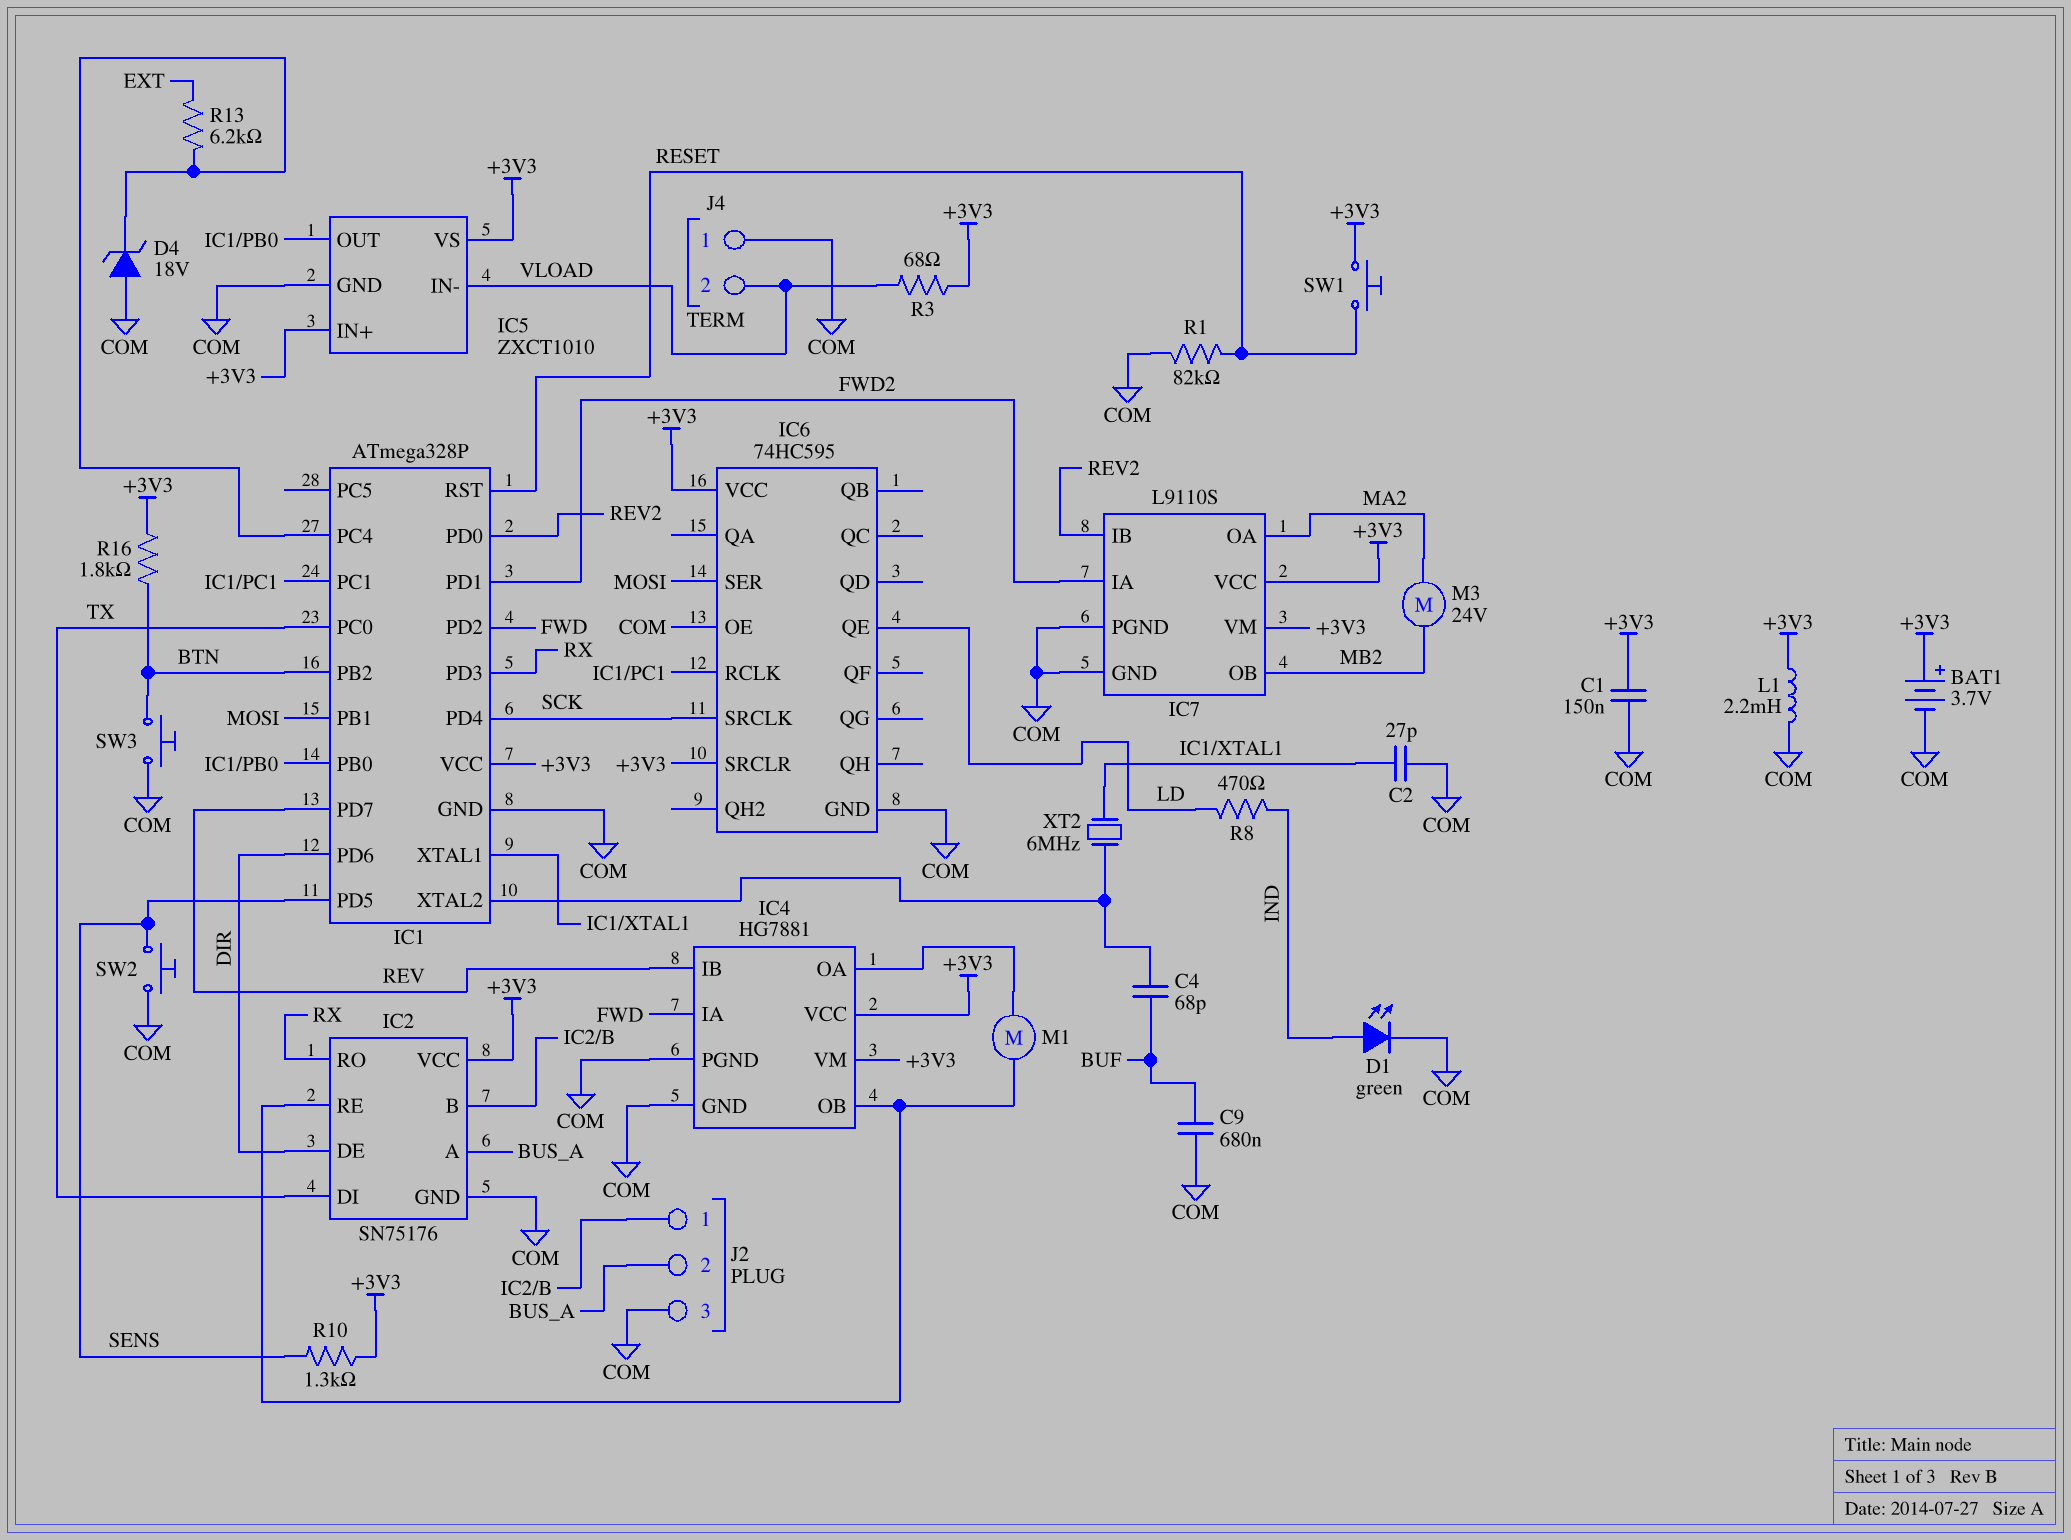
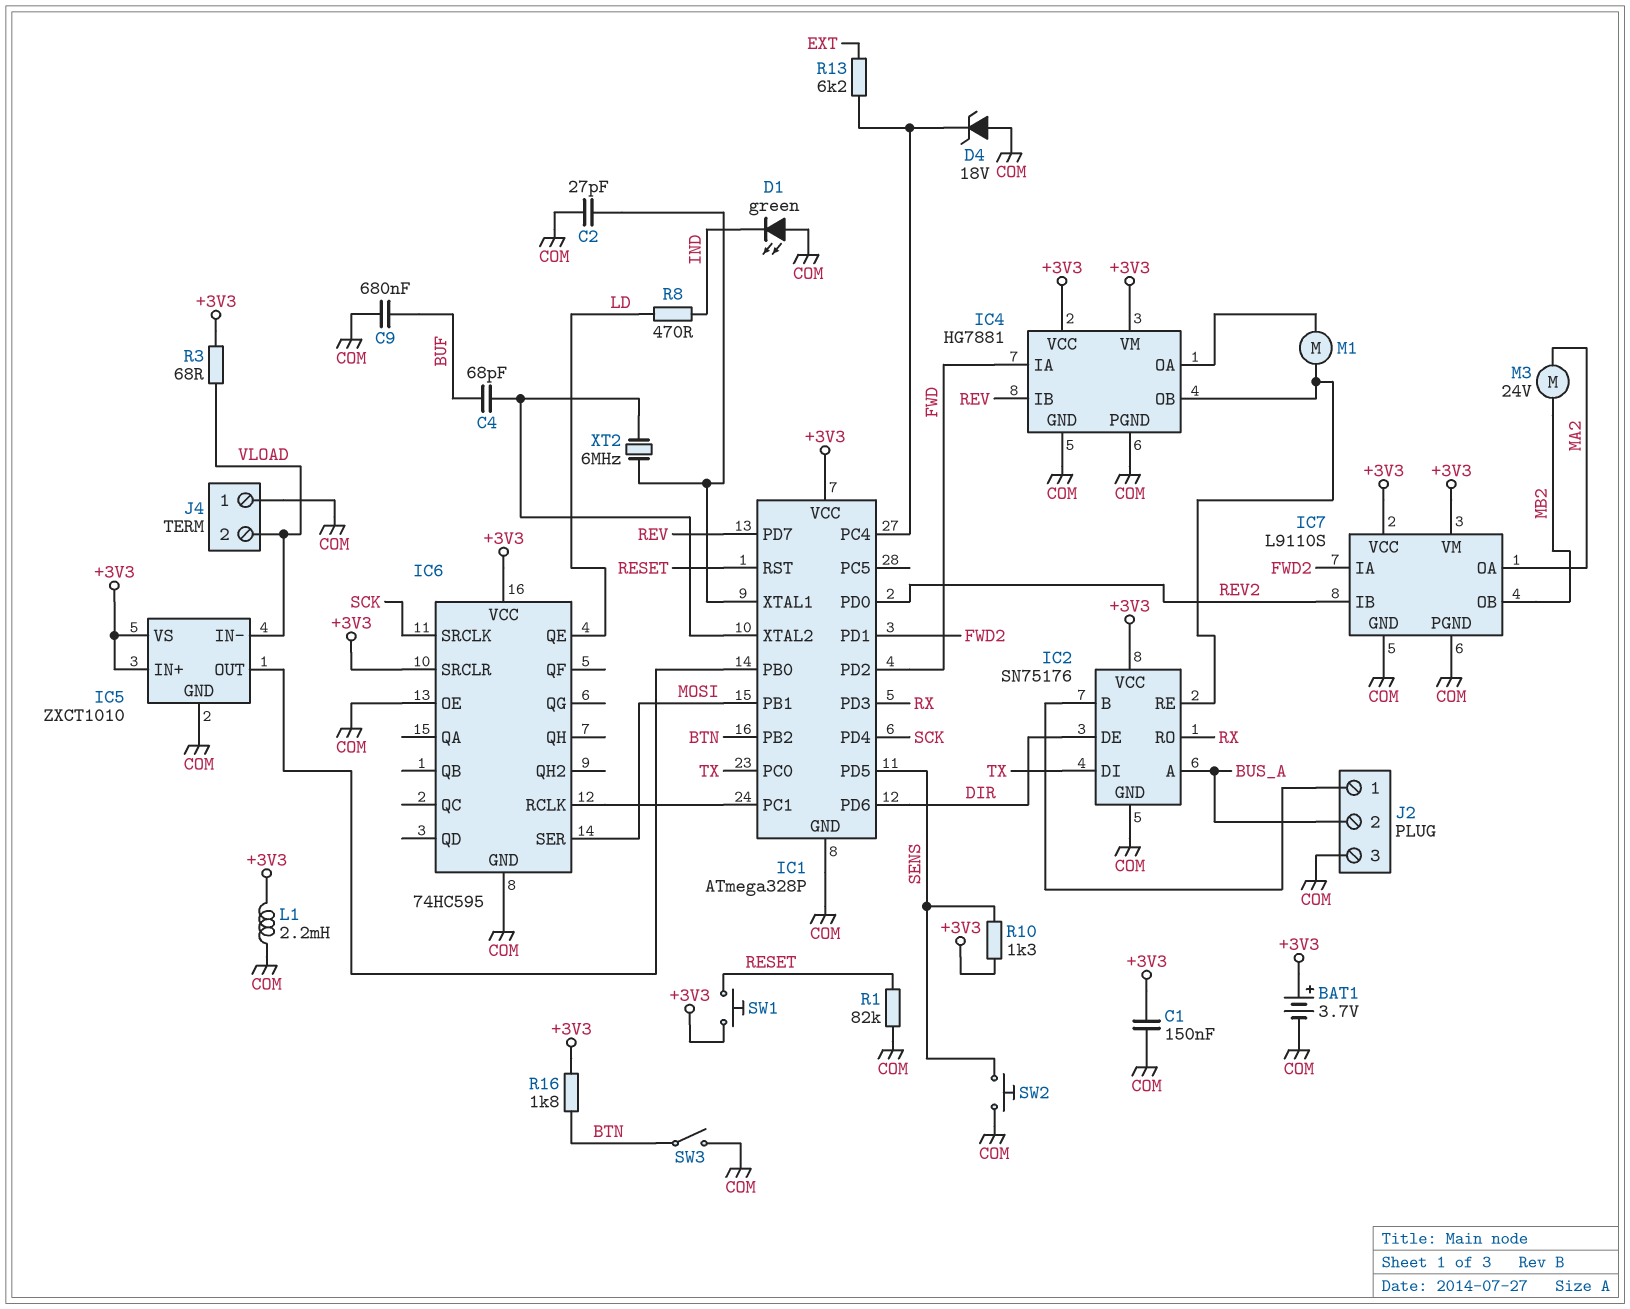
D1: LED green (A IND, K COM) -> LED green (A COM, K IND)
SW3: button (BTN, COM) -> switch (BTN, COM)

